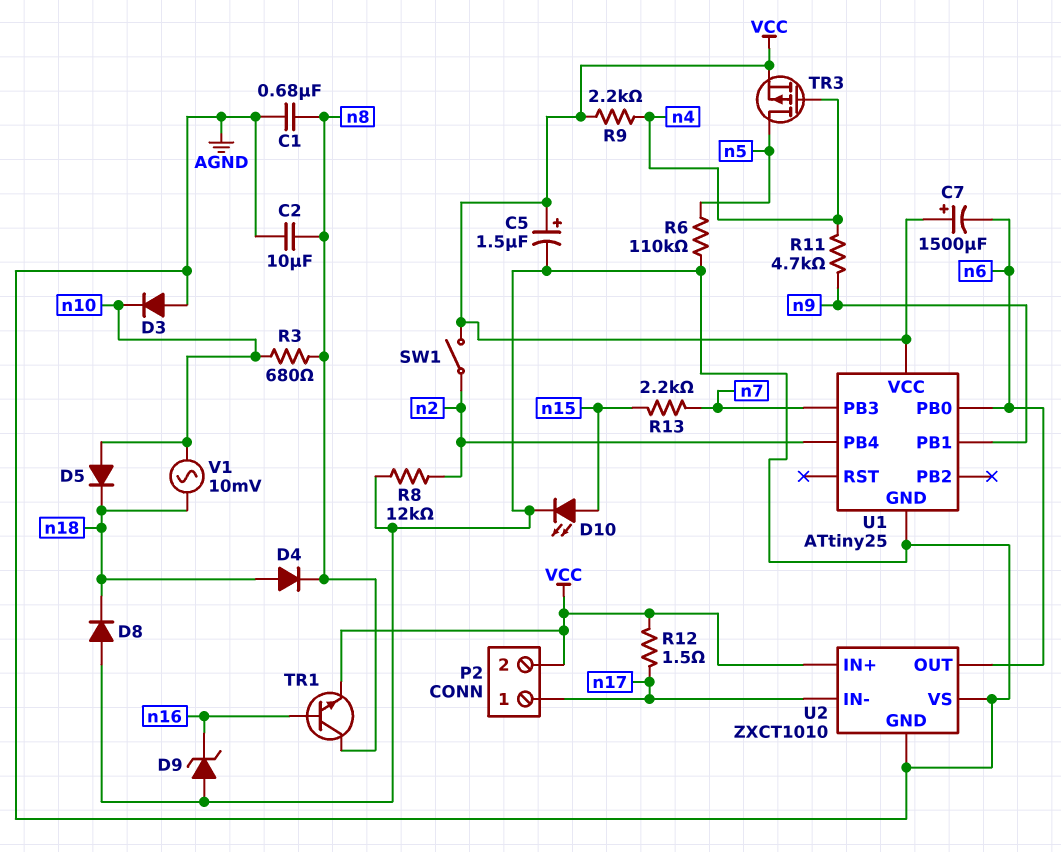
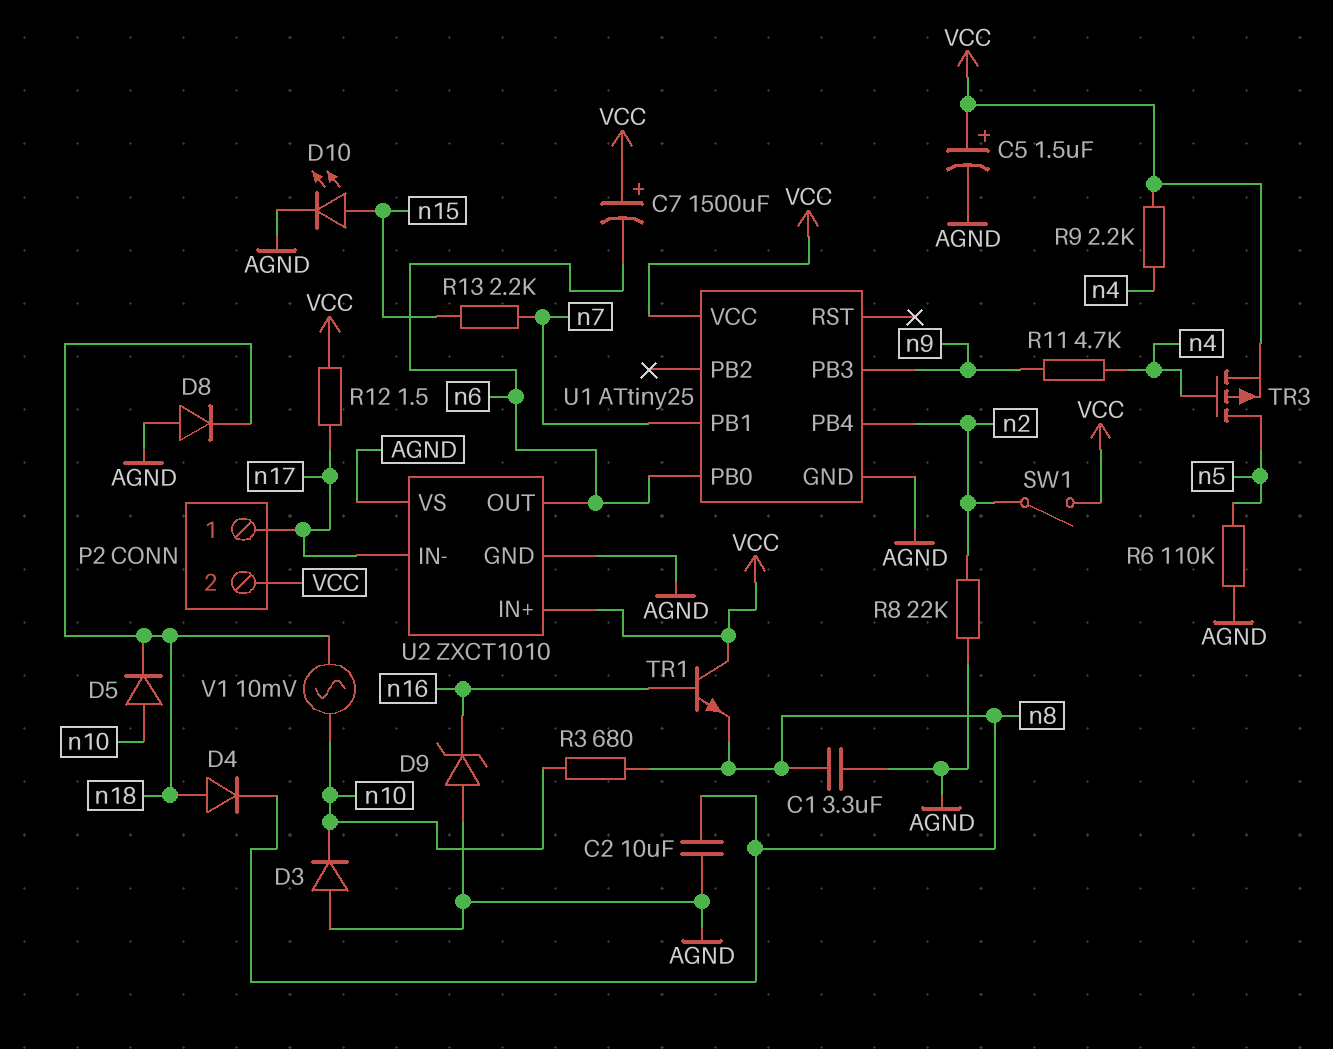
C1: 680nF (AGND, n8) -> 3.3uF (AGND, n8)
R8: 12k (AGND, n2) -> 22k (AGND, n2)
TR1: NPN (B n16, C n8, E VCC) -> NPN (B n16, C VCC, E n8)
U1 pin PB1: n9 -> n7
U1 pin PB3: n7 -> n9

